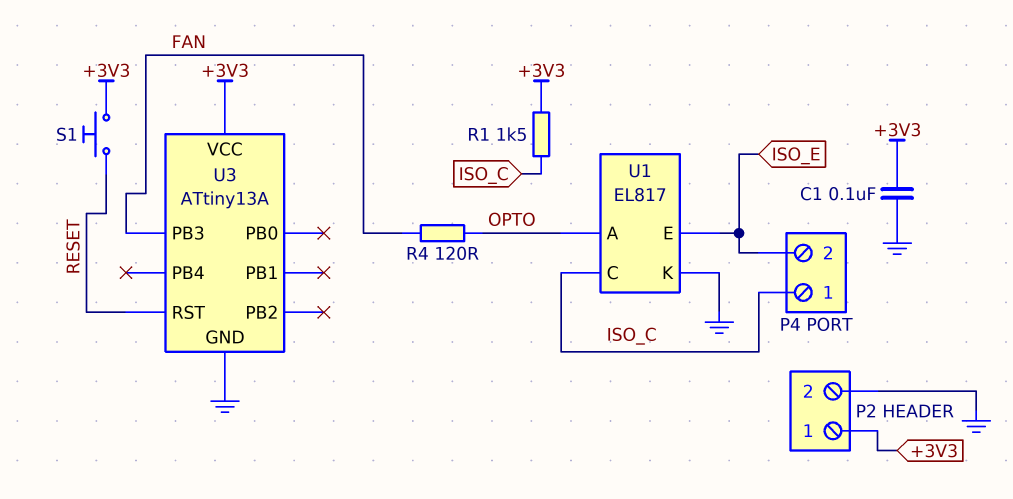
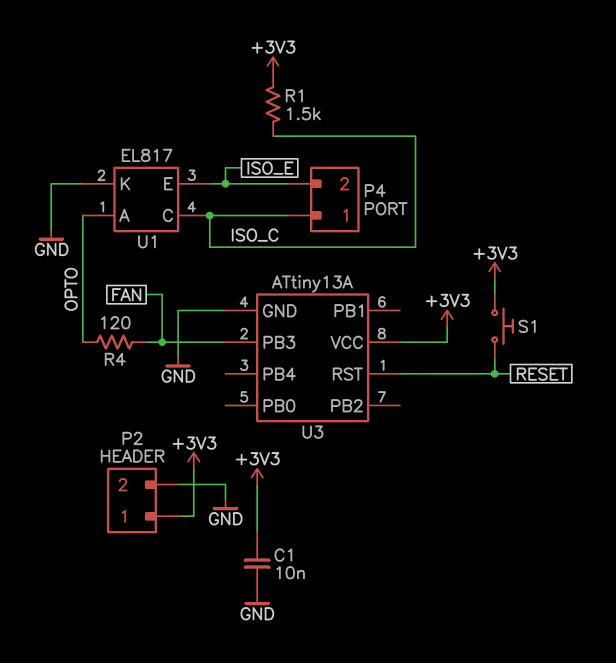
C1: 100nF (+3V3, GND) -> 10nF (+3V3, GND)

